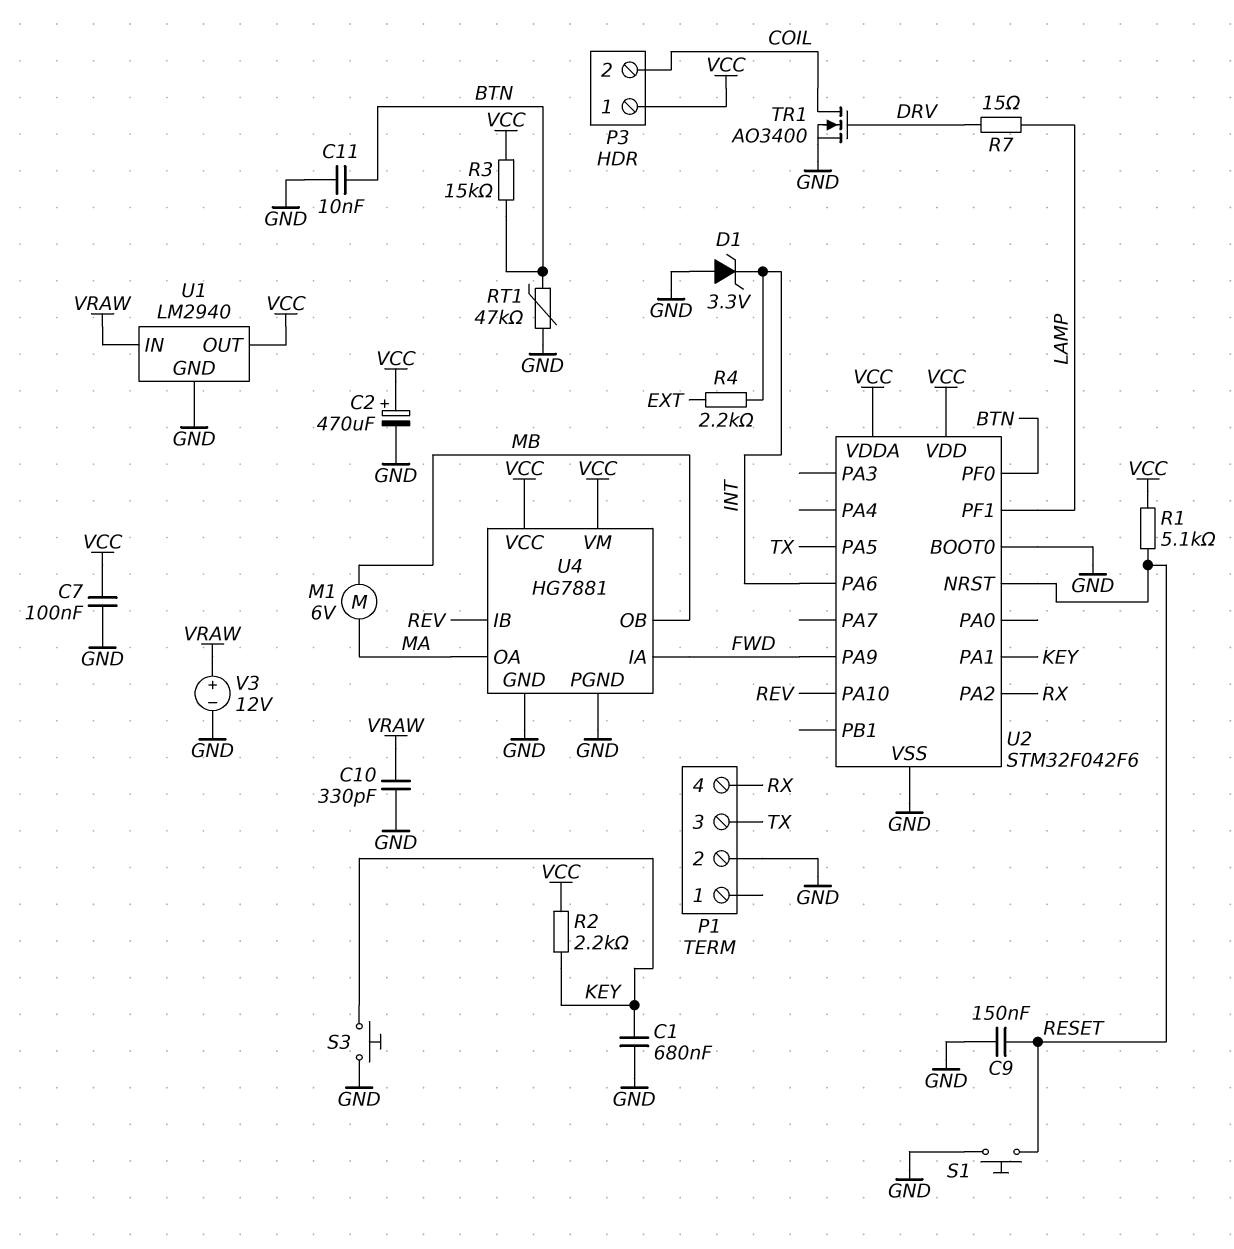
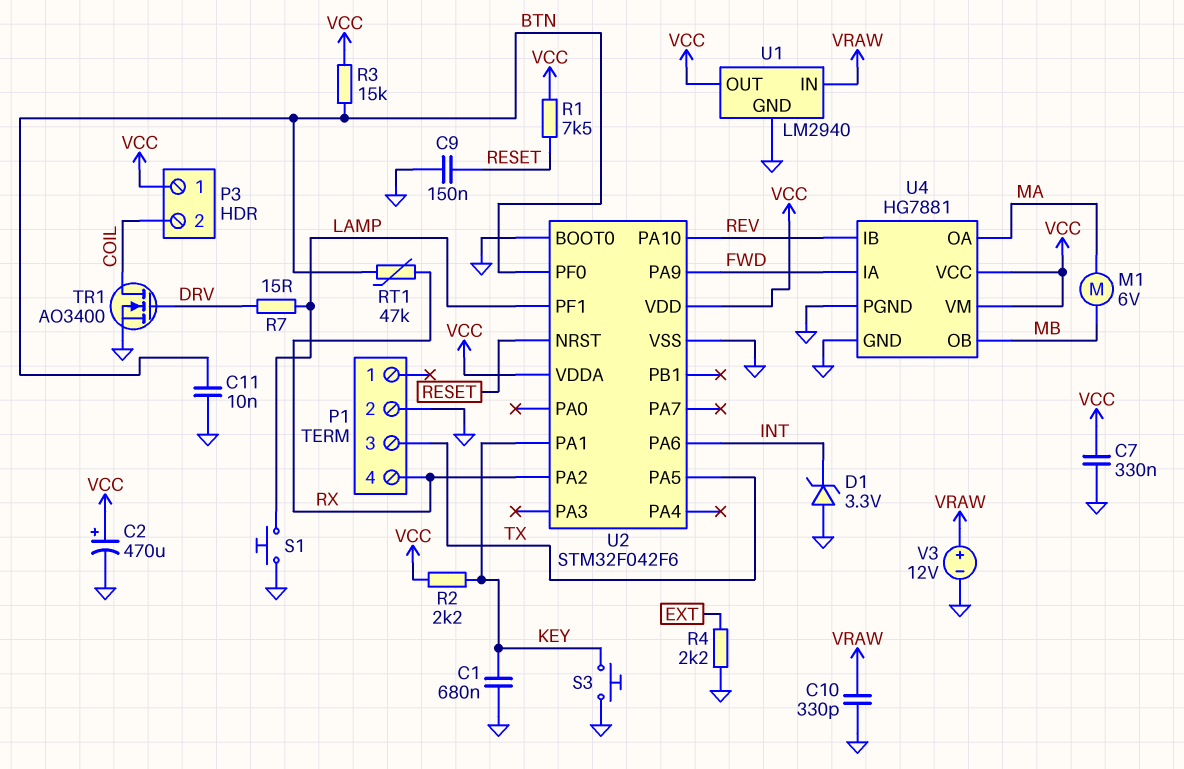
C7: 100nF (GND, VCC) -> 330nF (GND, VCC)
R1: 5.1k (RESET, VCC) -> 7.5k (RESET, VCC)
R4: 2.2k (EXT, INT) -> 2.2k (EXT, GND)
RT1: 47k (BTN, GND) -> 47k (BTN, RX)
S1: button (GND, RESET) -> button (GND, LAMP)

